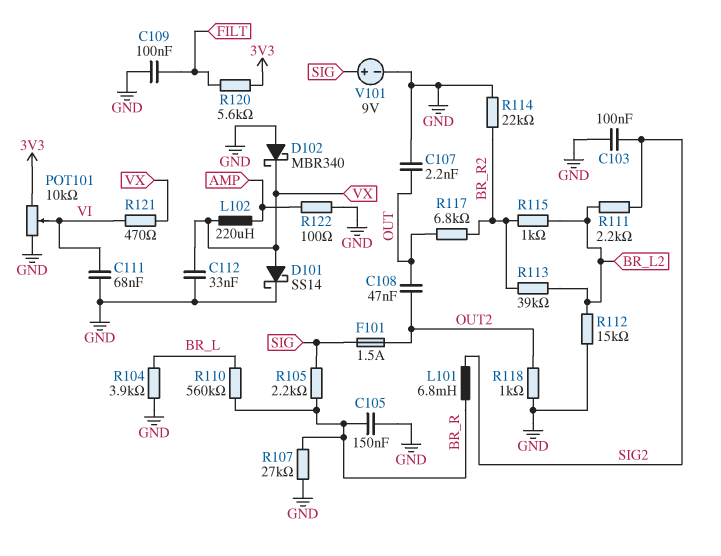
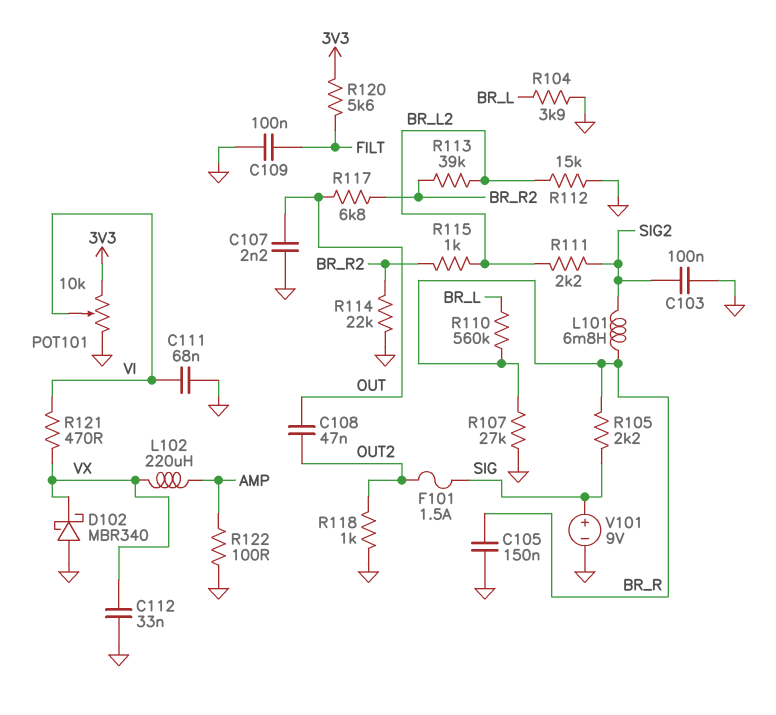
D101: schottky SS14 (A VX, K GND) -> none

